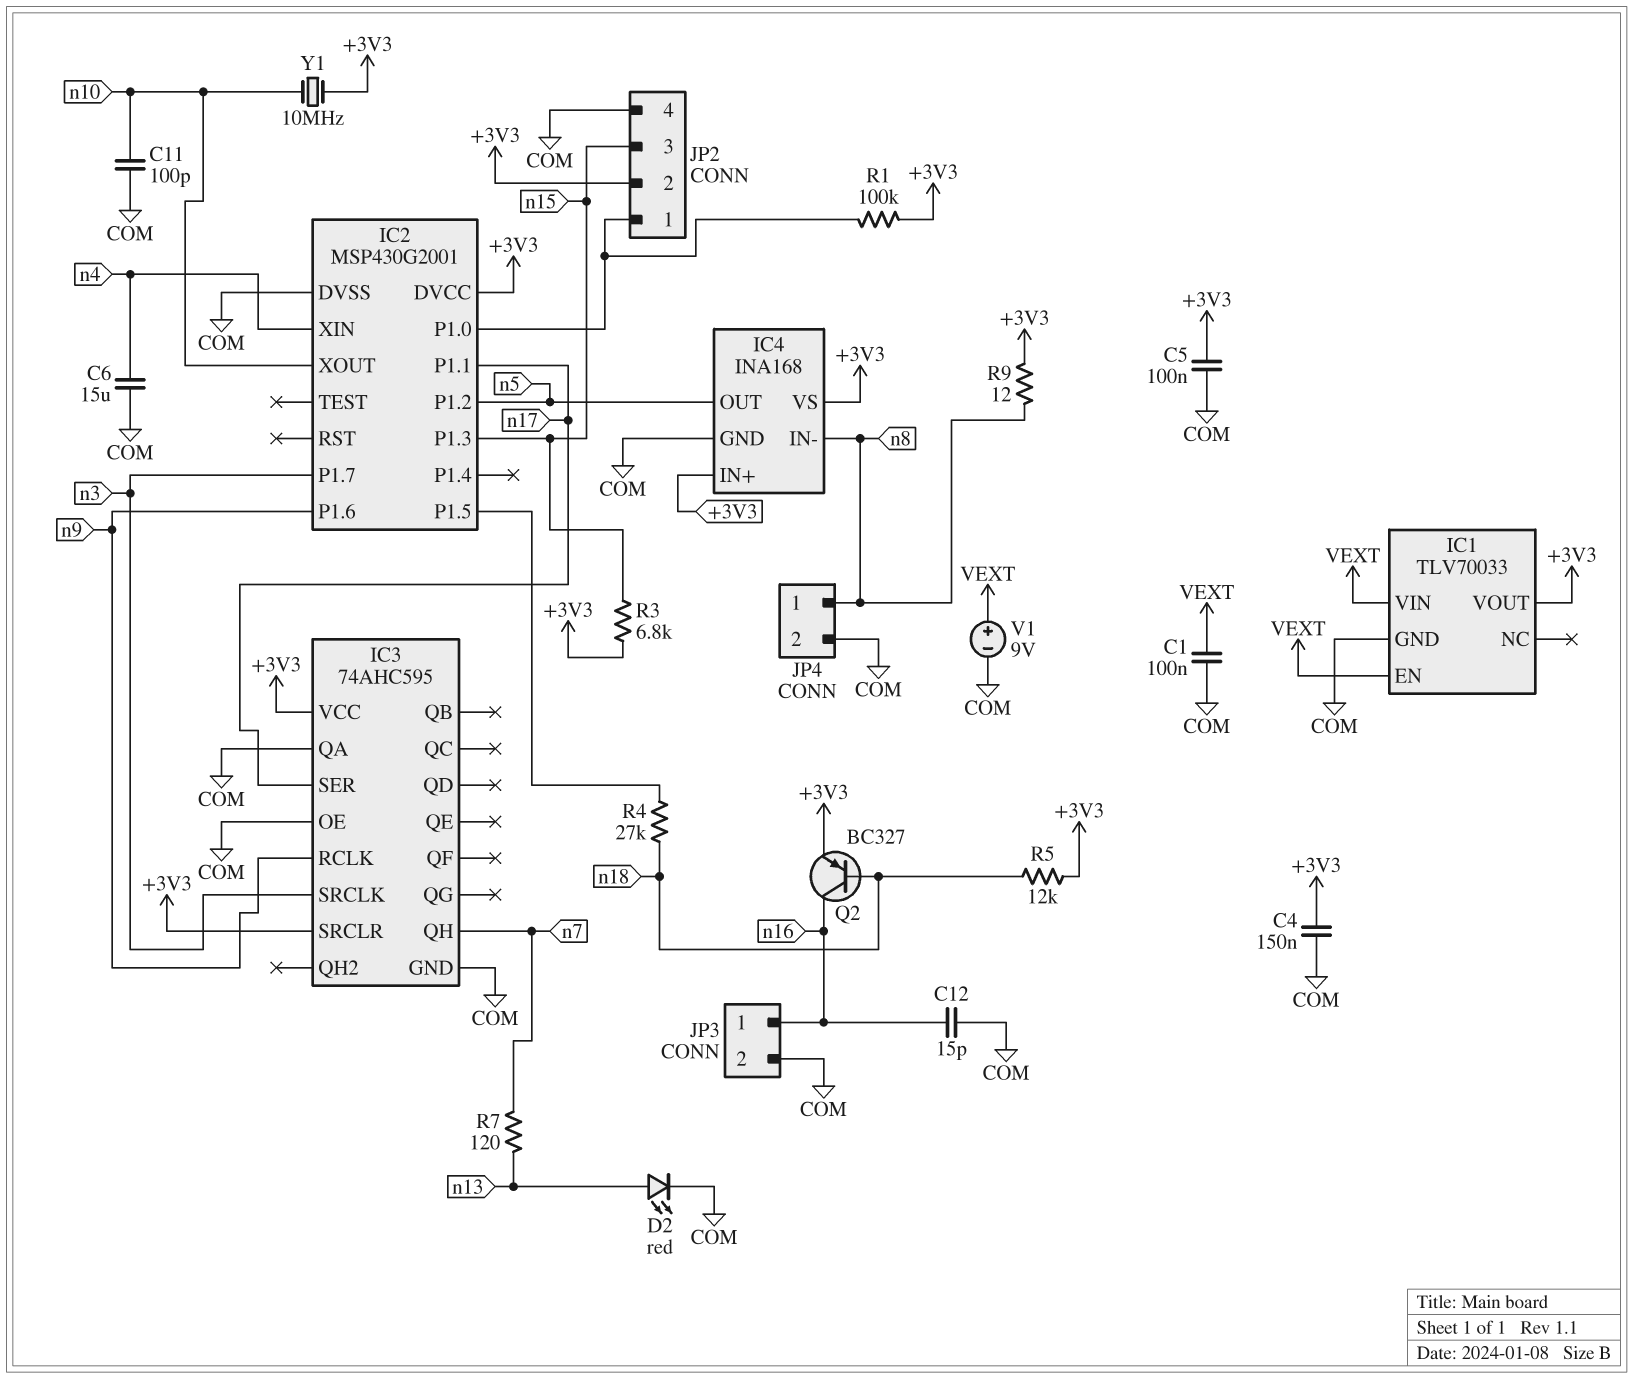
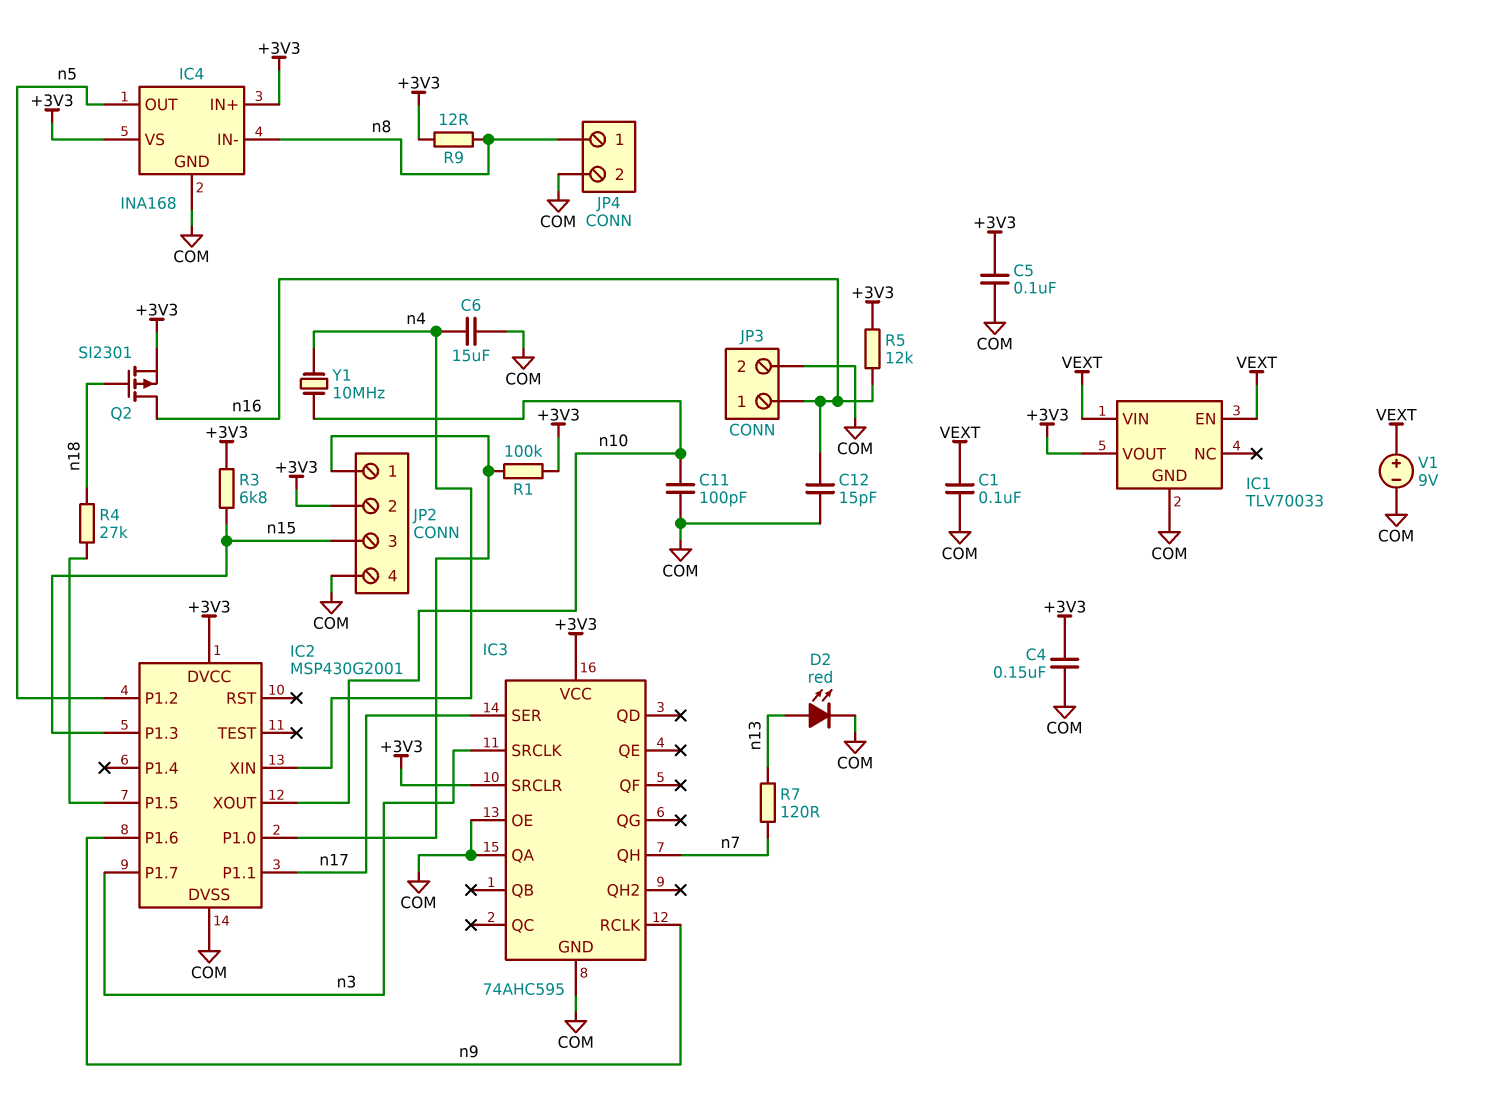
Q2: PNP BC327 (B n18, C n16, E +3V3) -> PMOS SI2301 (G n18, D n16, S +3V3)
R5: 12k (+3V3, n18) -> 12k (+3V3, n16)
Y1: 10MHz (+3V3, n10) -> 10MHz (n4, n10)

